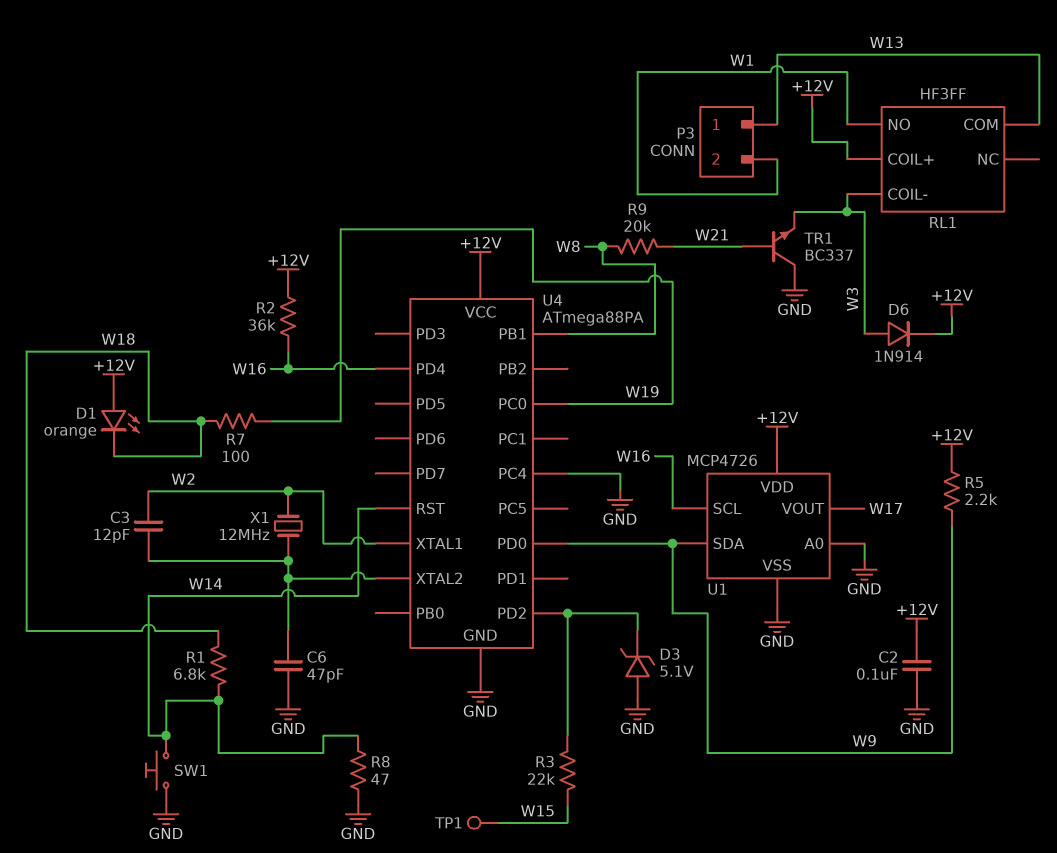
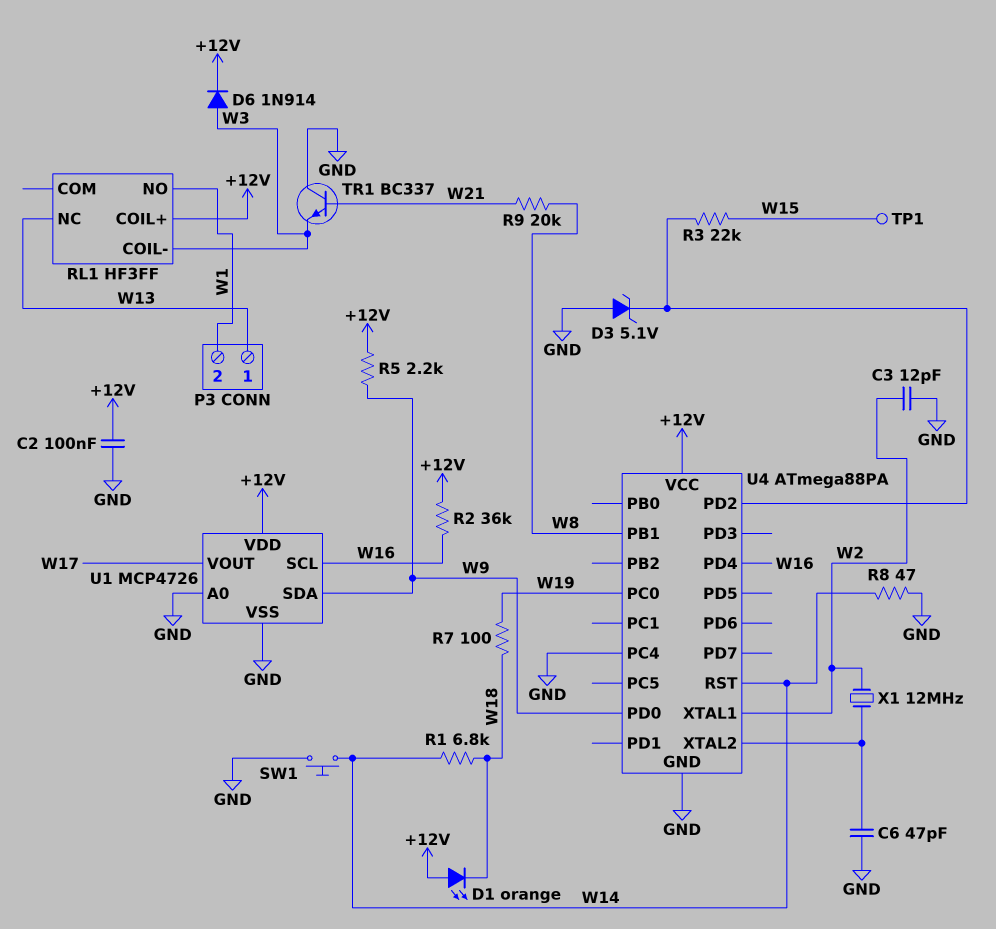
C3: 12pF (U4/XTAL2, W2) -> 12pF (GND, W2)
RL1 pin COM: W13 -> none
RL1 pin NC: none -> W13

